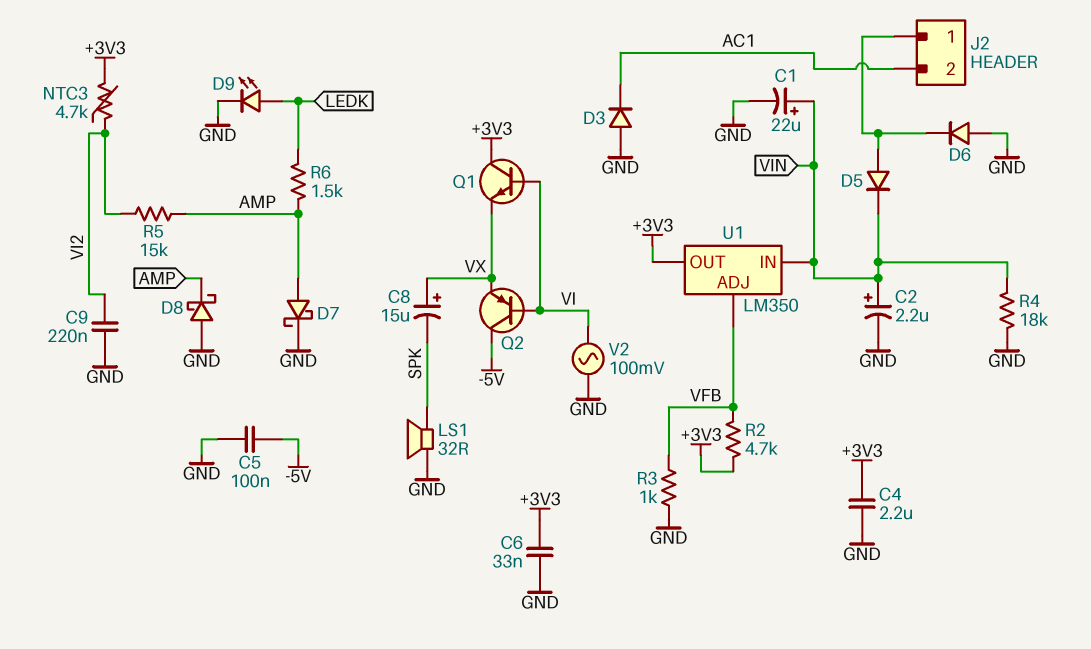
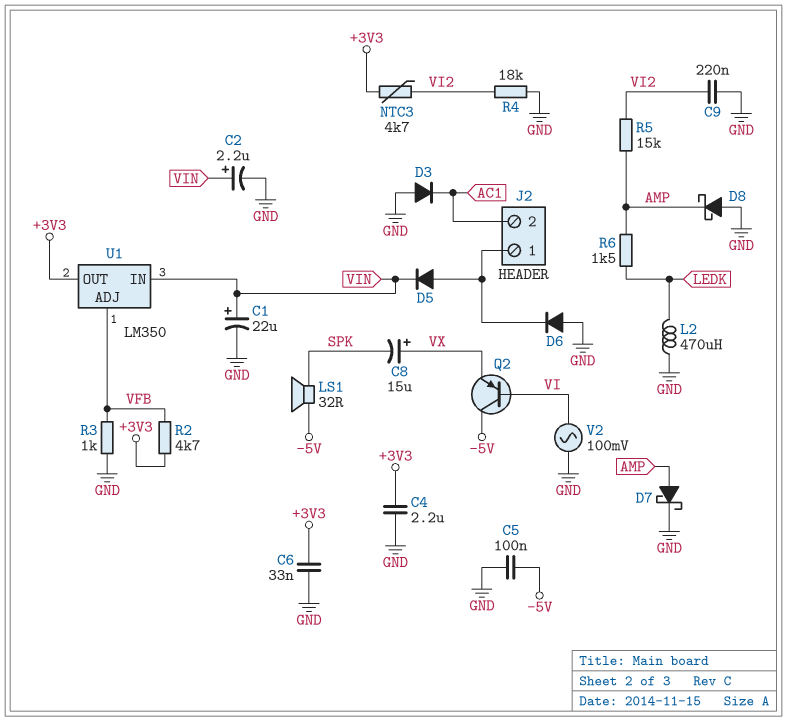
D9: LED (A LEDK, K GND) -> none
L2: none -> 470uH (GND, LEDK)
LS1: speaker 32R (GND, SPK) -> speaker 32R (-5V, SPK)
Q1: NPN (B VI, C +3V3, E VX) -> none
R4: 18k (GND, VIN) -> 18k (GND, VI2)

